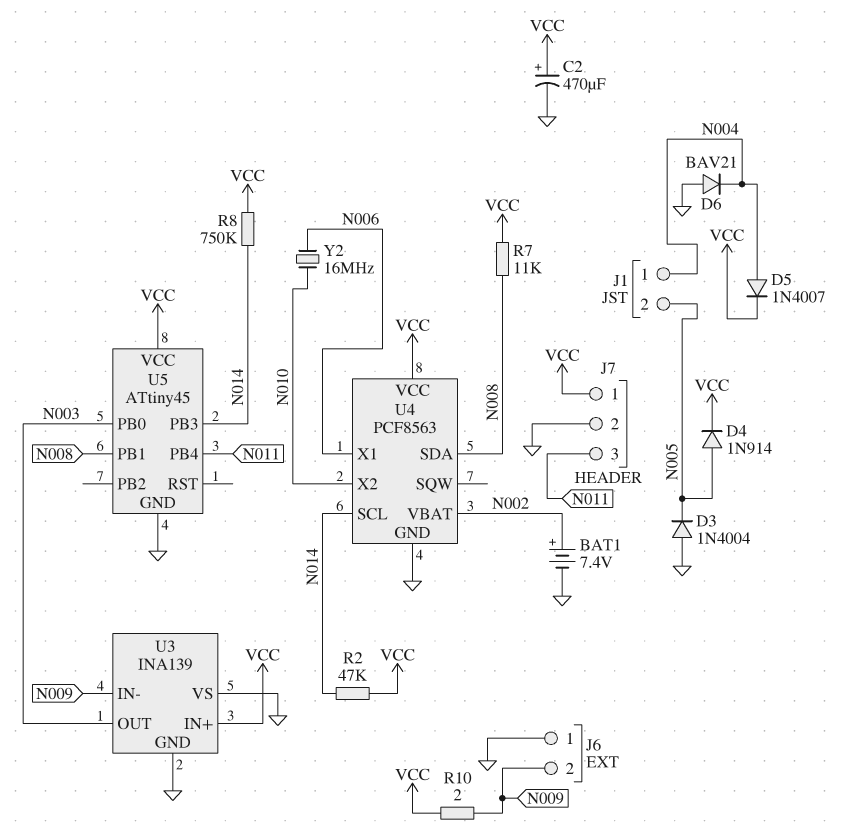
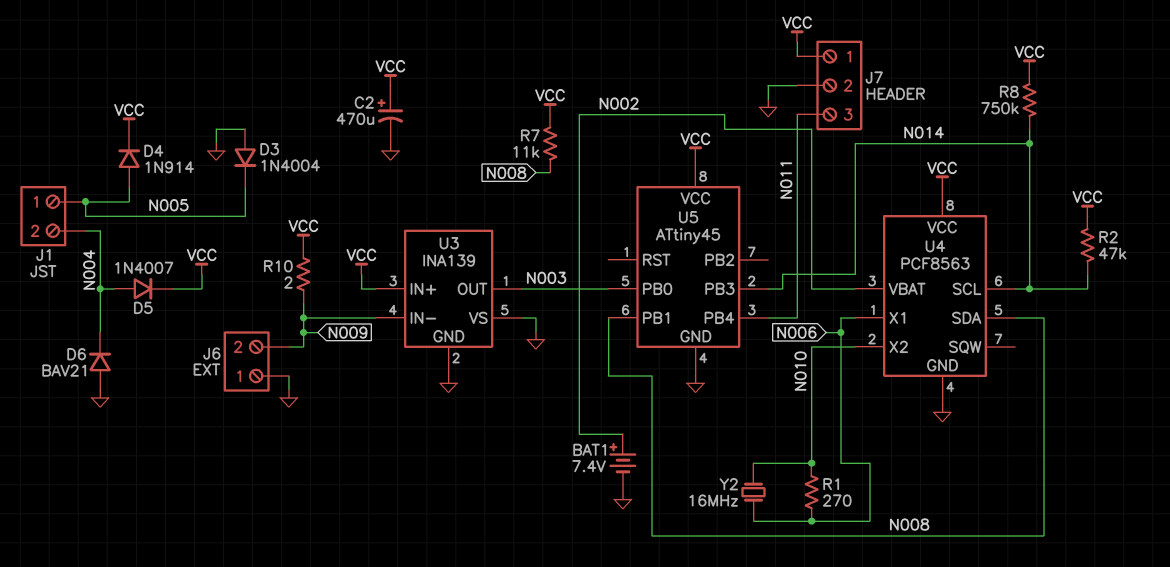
J1 pin 1: N004 -> N005
J1 pin 2: N005 -> N004
R1: none -> 270 (N006, N010)

